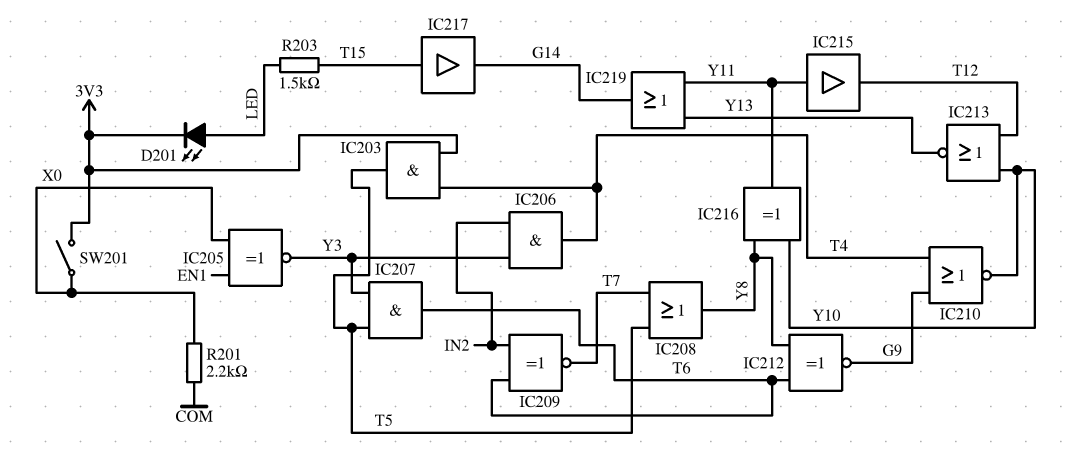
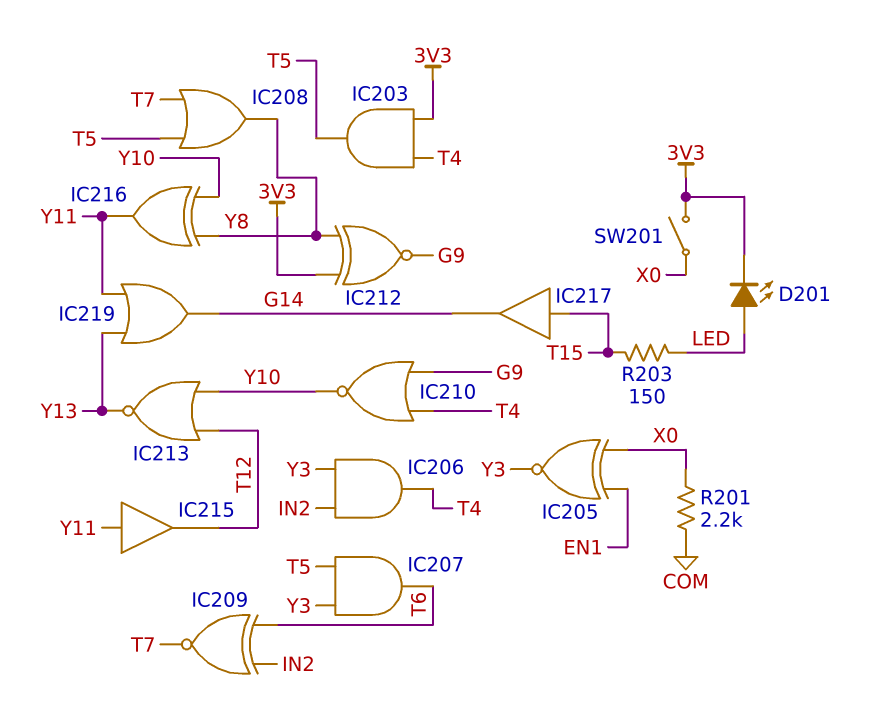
IC212: XNOR (in T6, in Y8, out G9) -> XNOR (in 3V3, in Y8, out G9)
R203: 1.5k (LED, T15) -> 150 (LED, T15)

